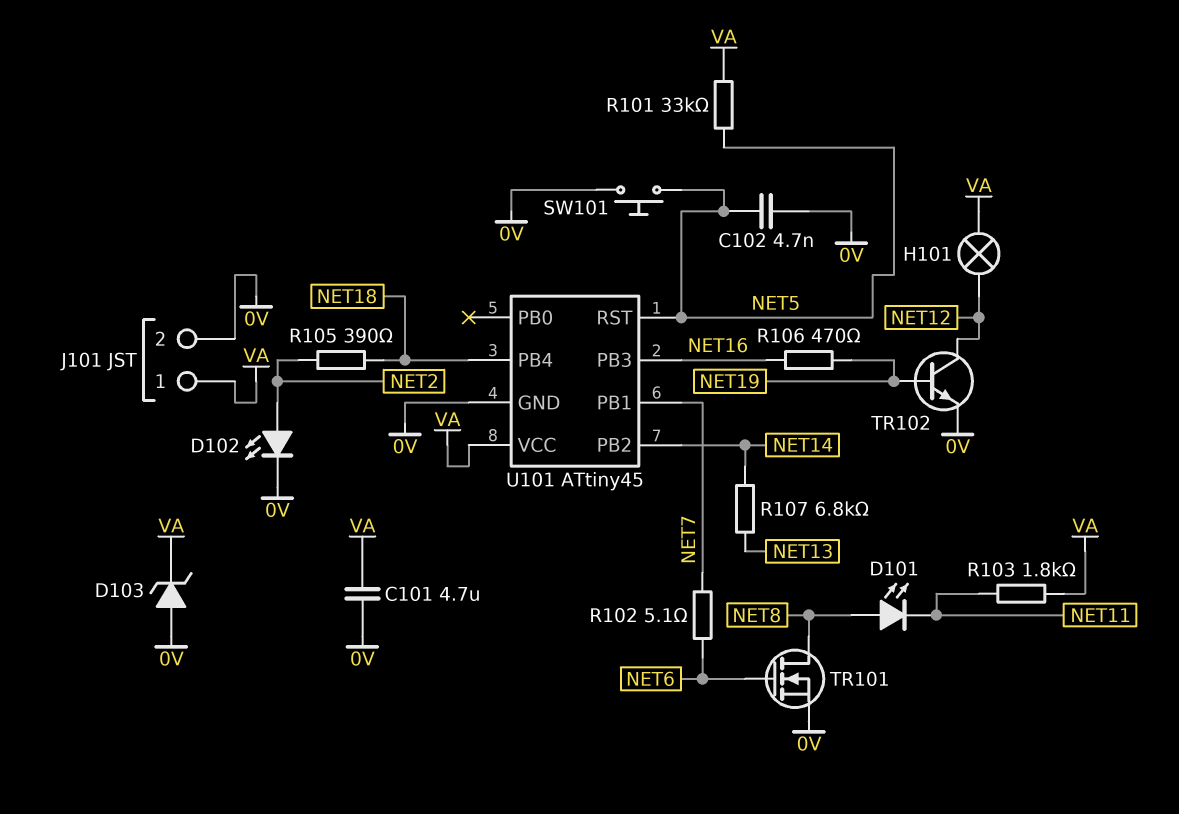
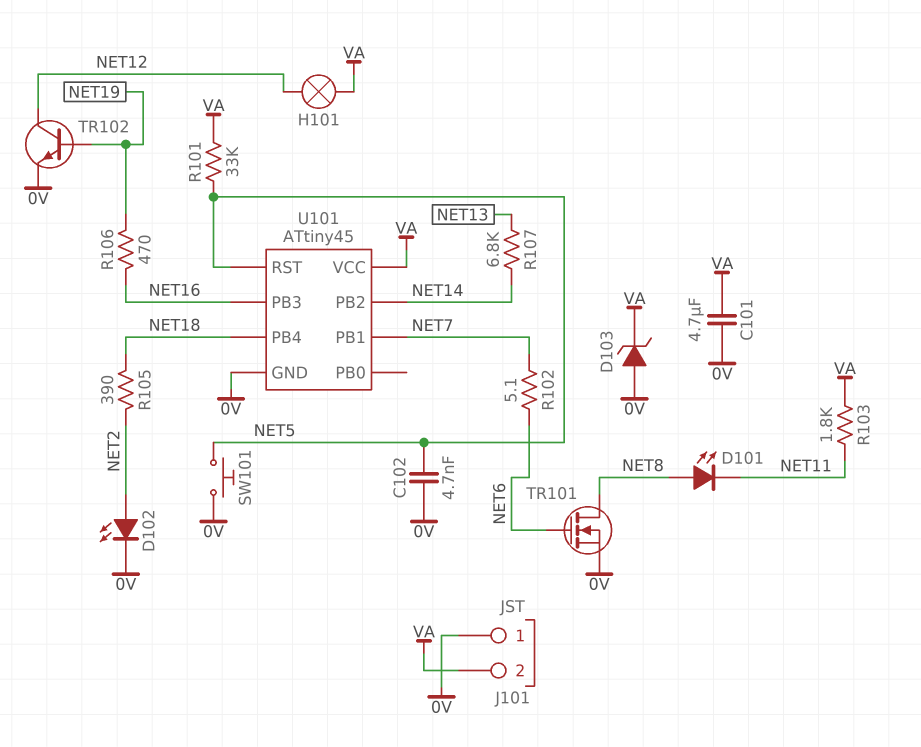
J101 pin 1: VA -> 0V
J101 pin 2: 0V -> VA

